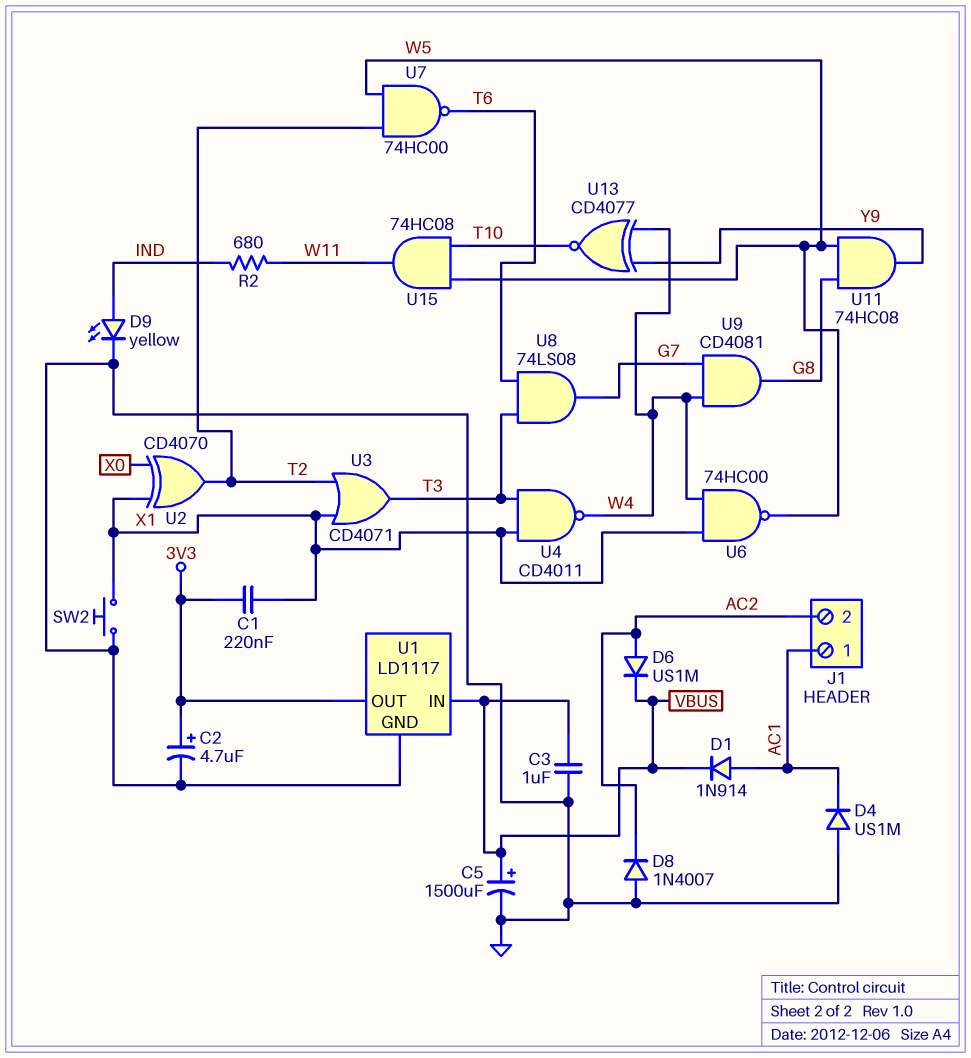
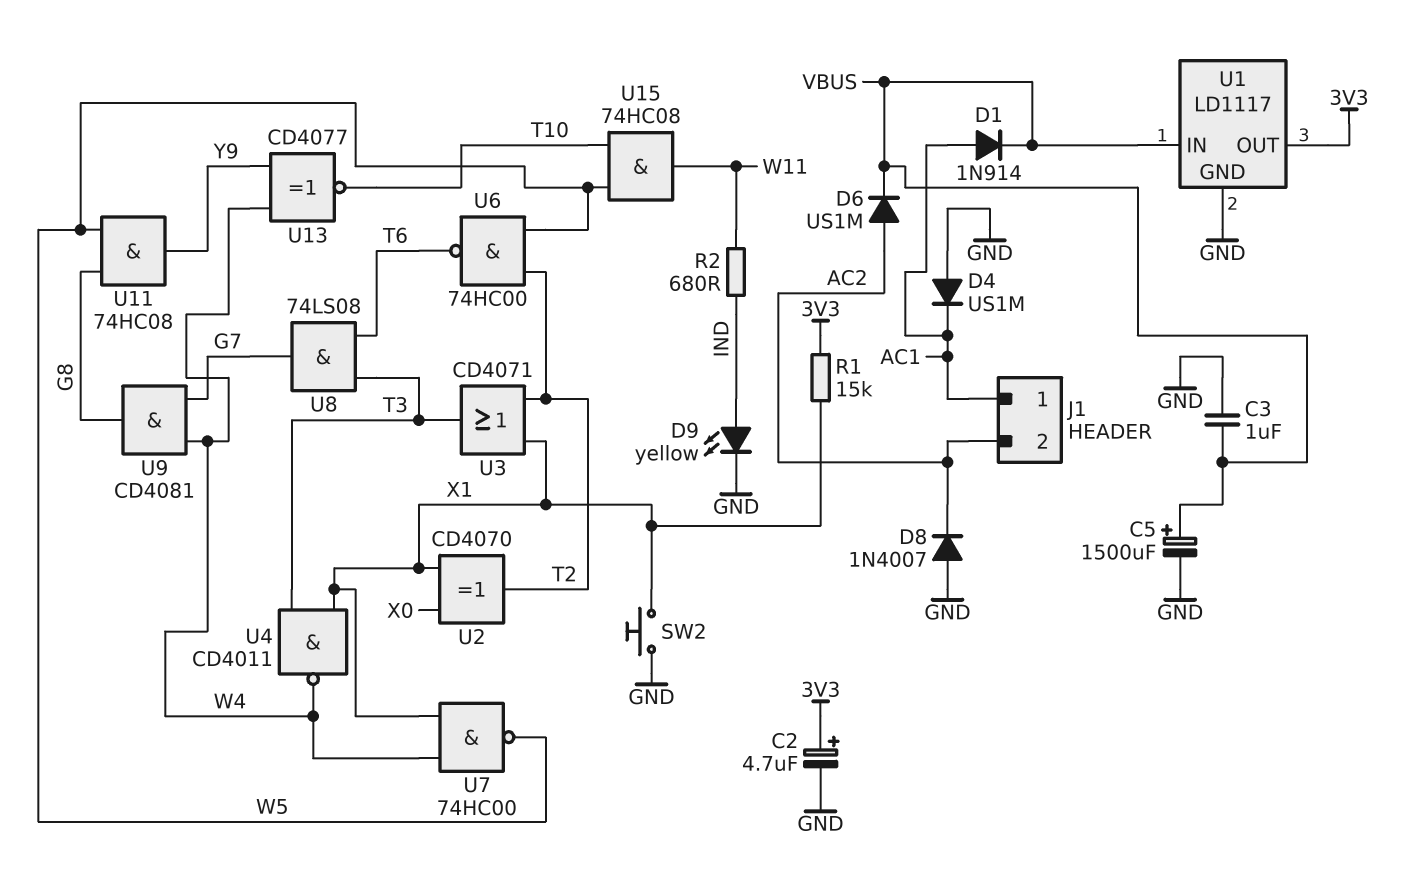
C1: 220nF (3V3, X1) -> none
R1: none -> 15k (3V3, X1)
U6: NAND 74HC00 (in W4, in X1, out W5) -> NAND 74HC00 (in T2, in W5, out T6)
U7: NAND 74HC00 (in T2, in W5, out T6) -> NAND 74HC00 (in W4, in X1, out W5)

